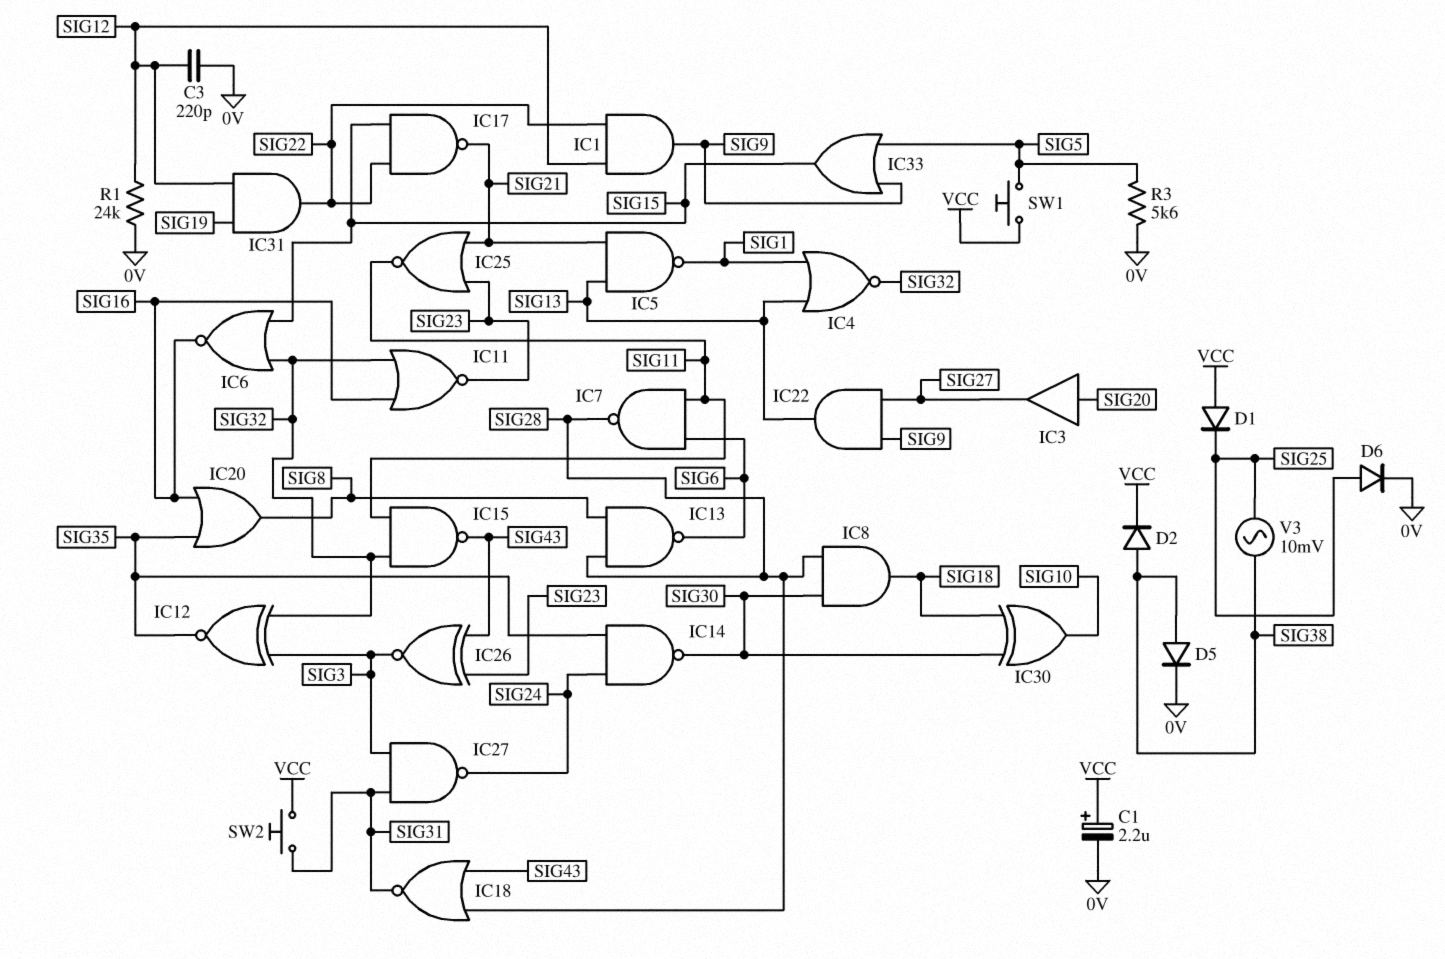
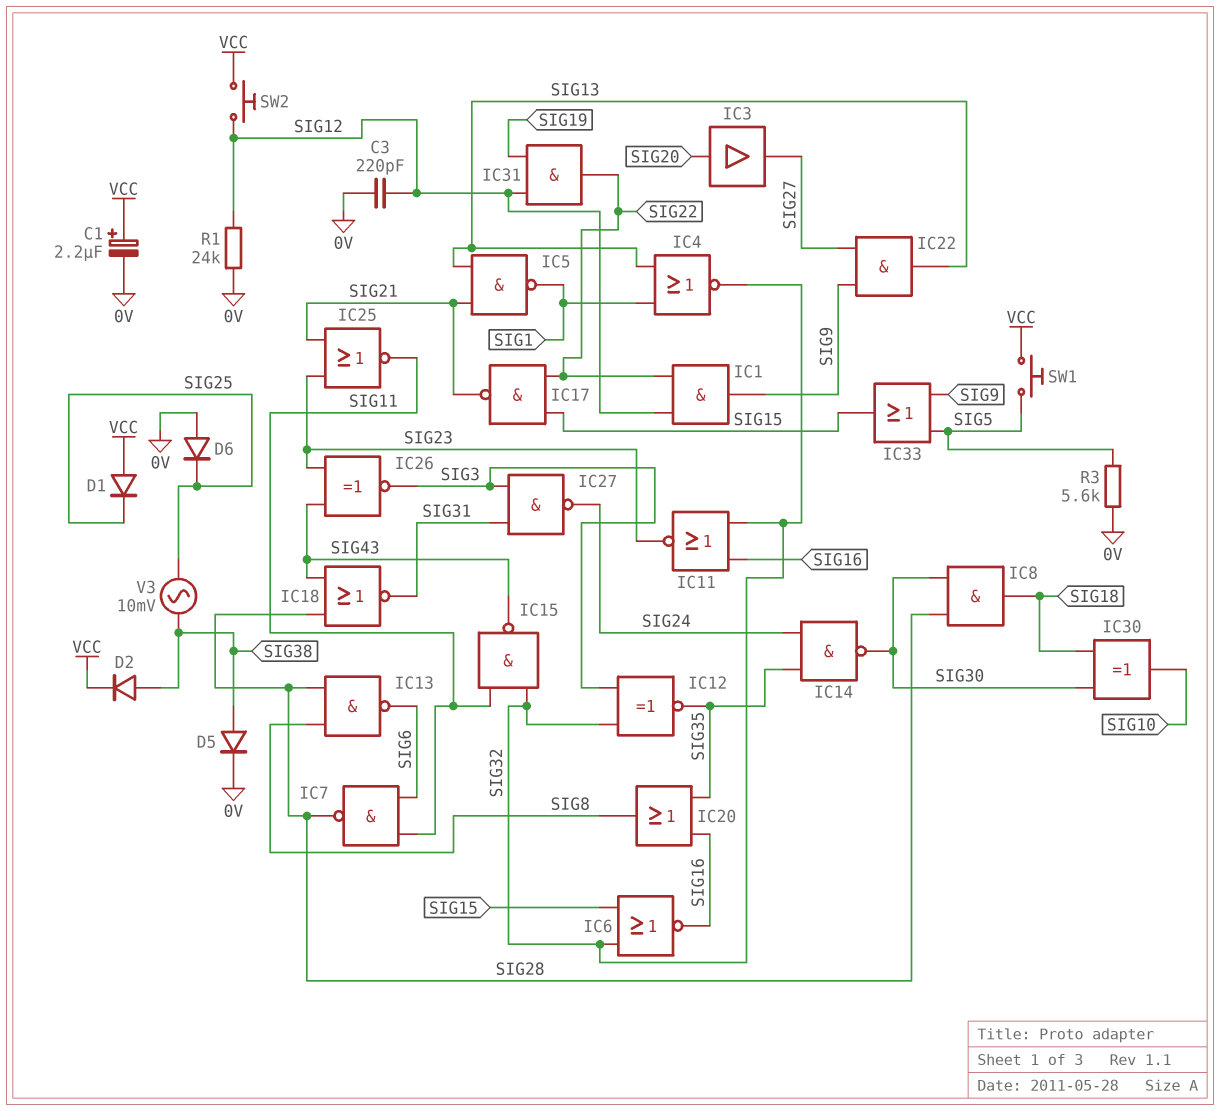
D6: diode (A SIG25, K 0V) -> diode (A 0V, K SIG25)
SW2: button (SIG31, VCC) -> button (SIG12, VCC)

